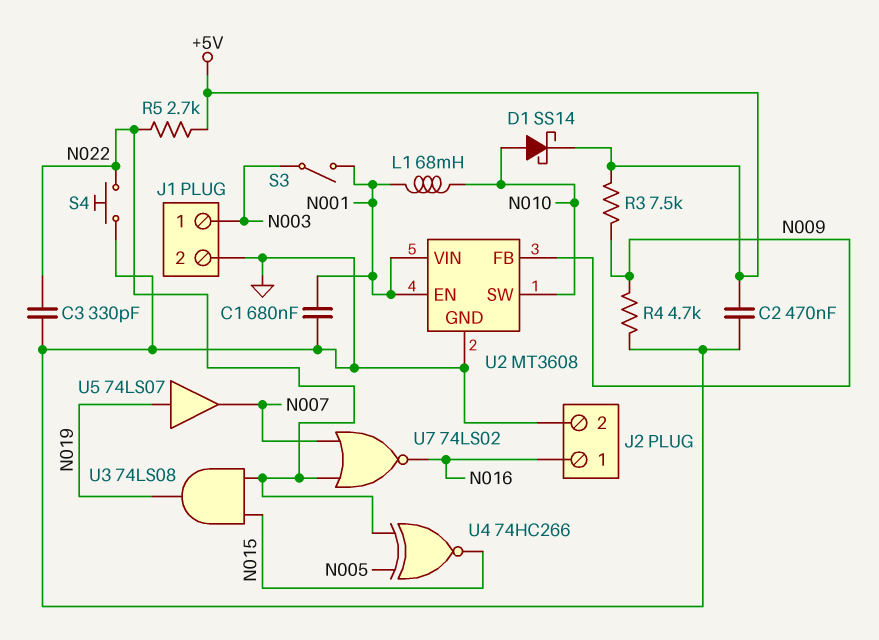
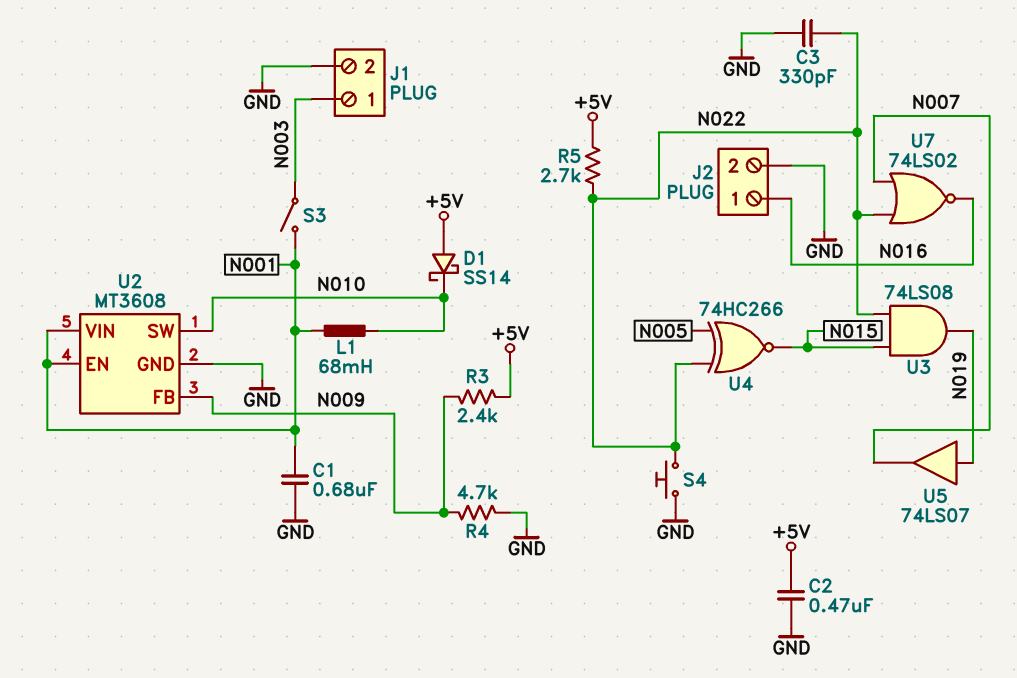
D1: schottky SS14 (A N010, K +5V) -> schottky SS14 (A +5V, K N010)
R3: 7.5k (+5V, N009) -> 2.4k (+5V, N009)

